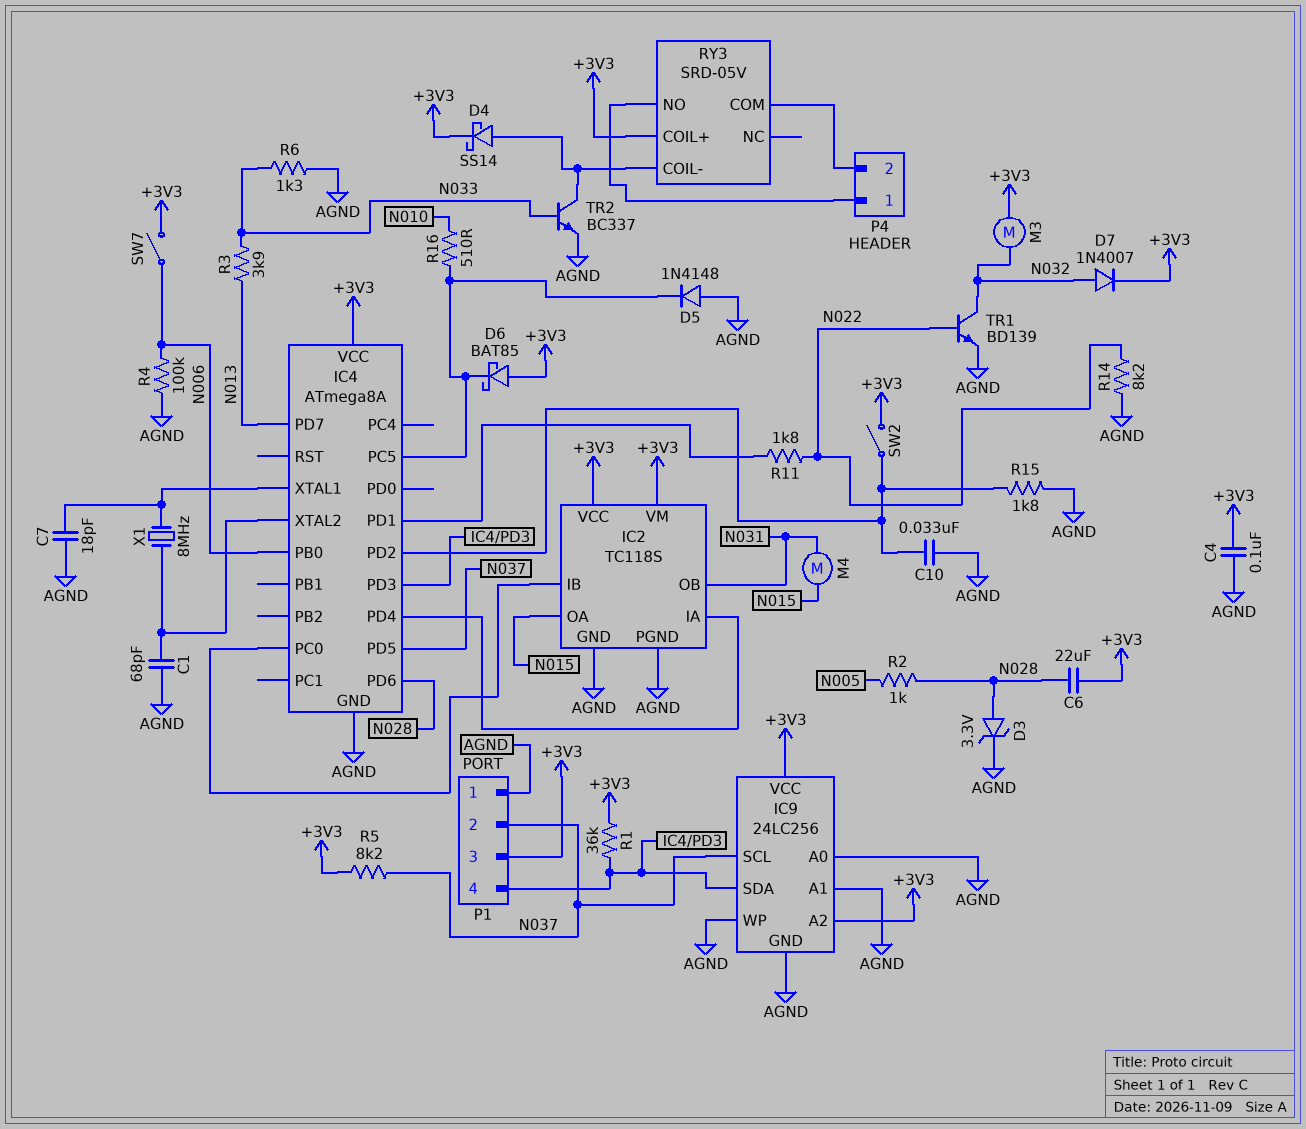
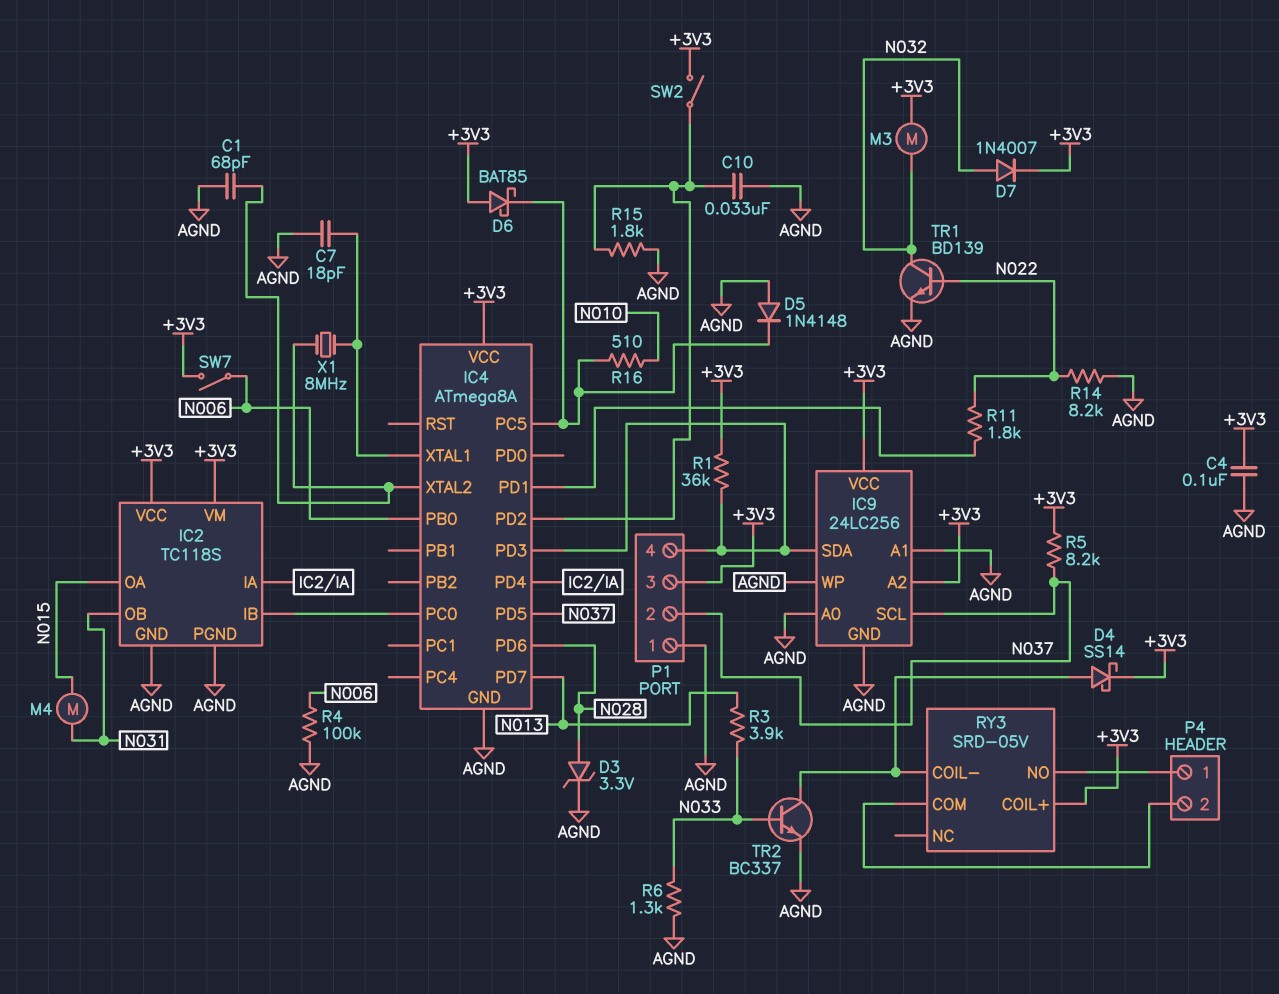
C6: 22uF (+3V3, N028) -> none
R2: 1k (N005, N028) -> none

